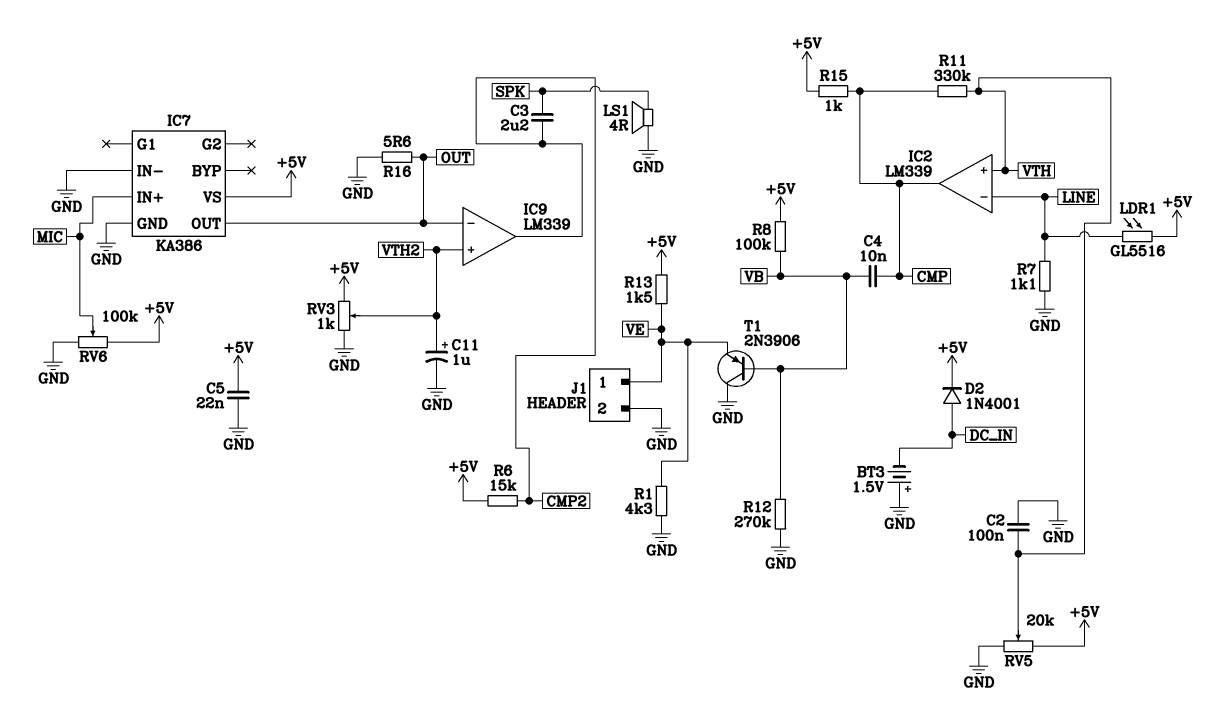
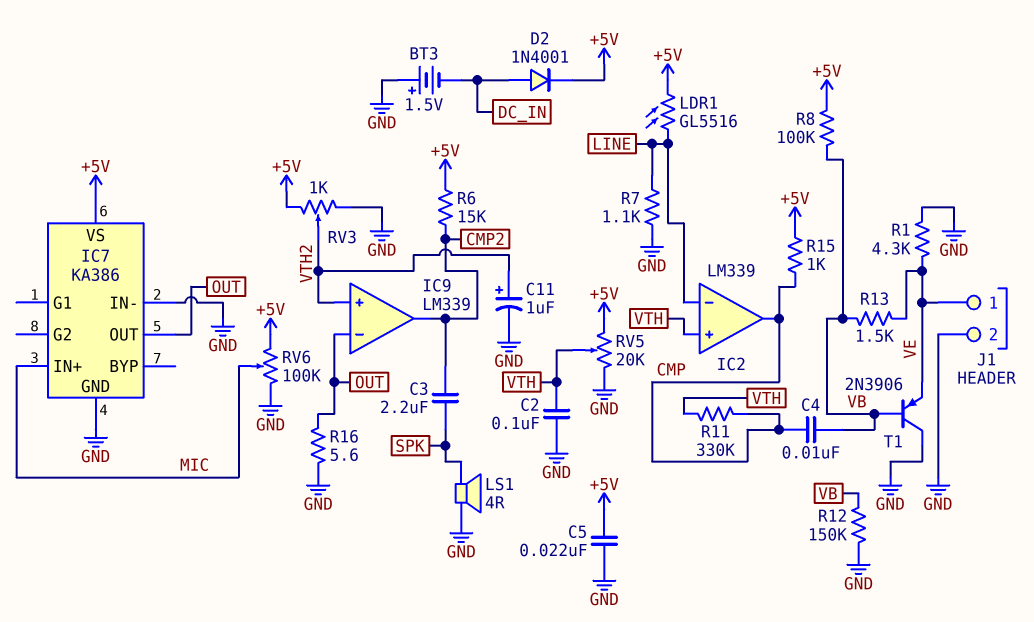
R12: 270k (GND, VB) -> 150k (GND, VB)
R13: 1.5k (+5V, VE) -> 1.5k (VB, VE)

